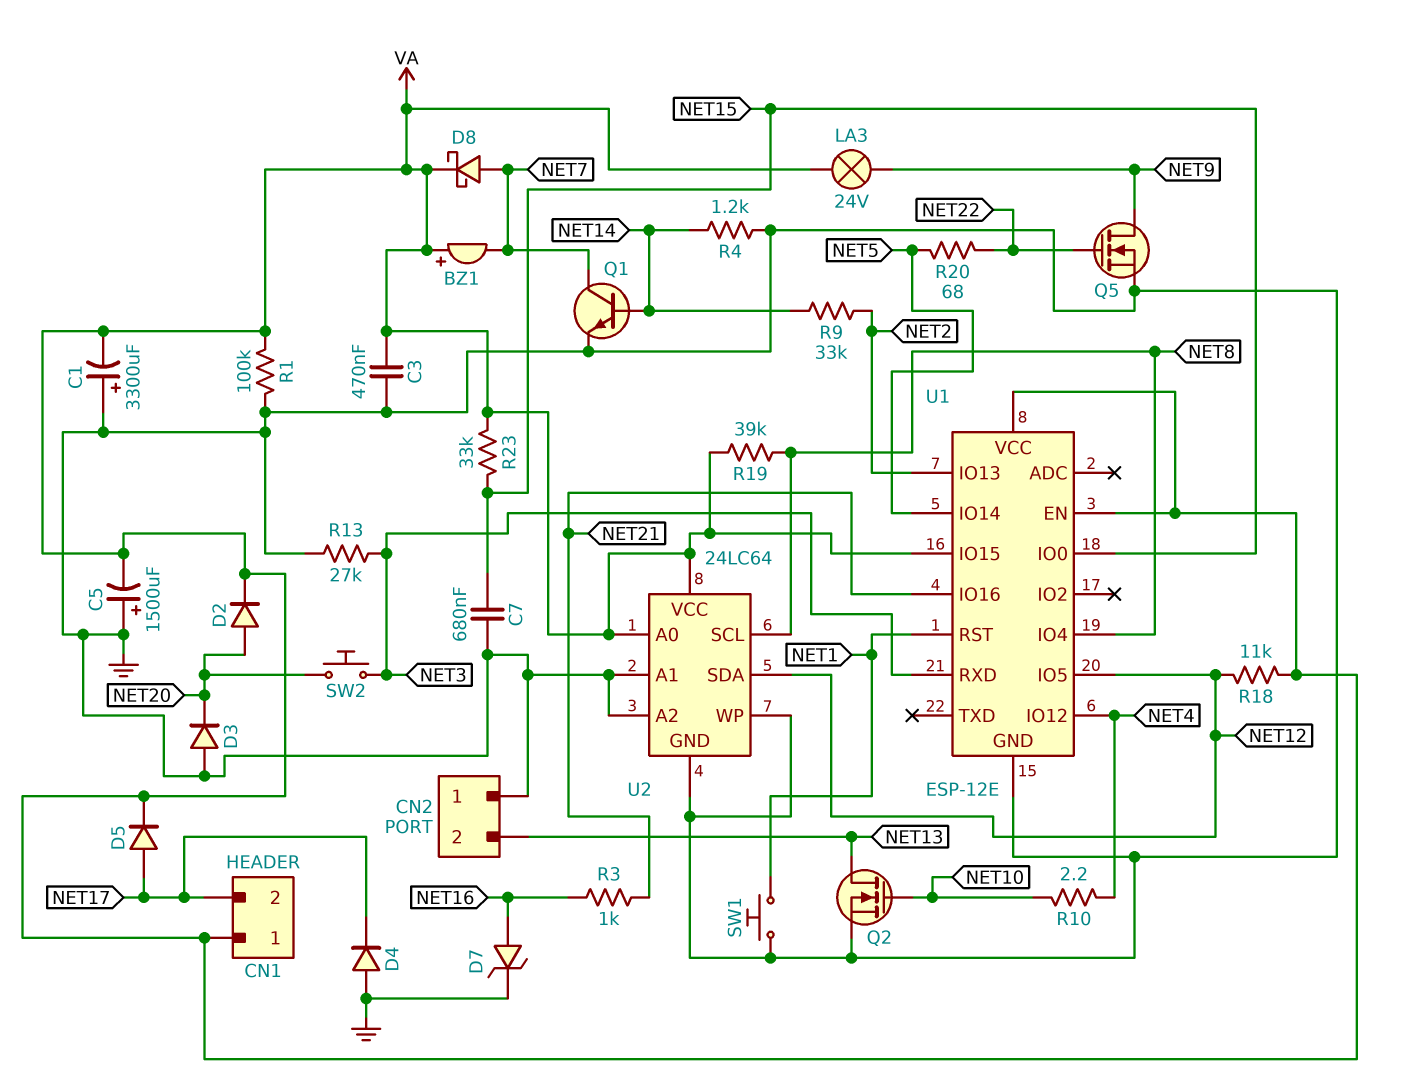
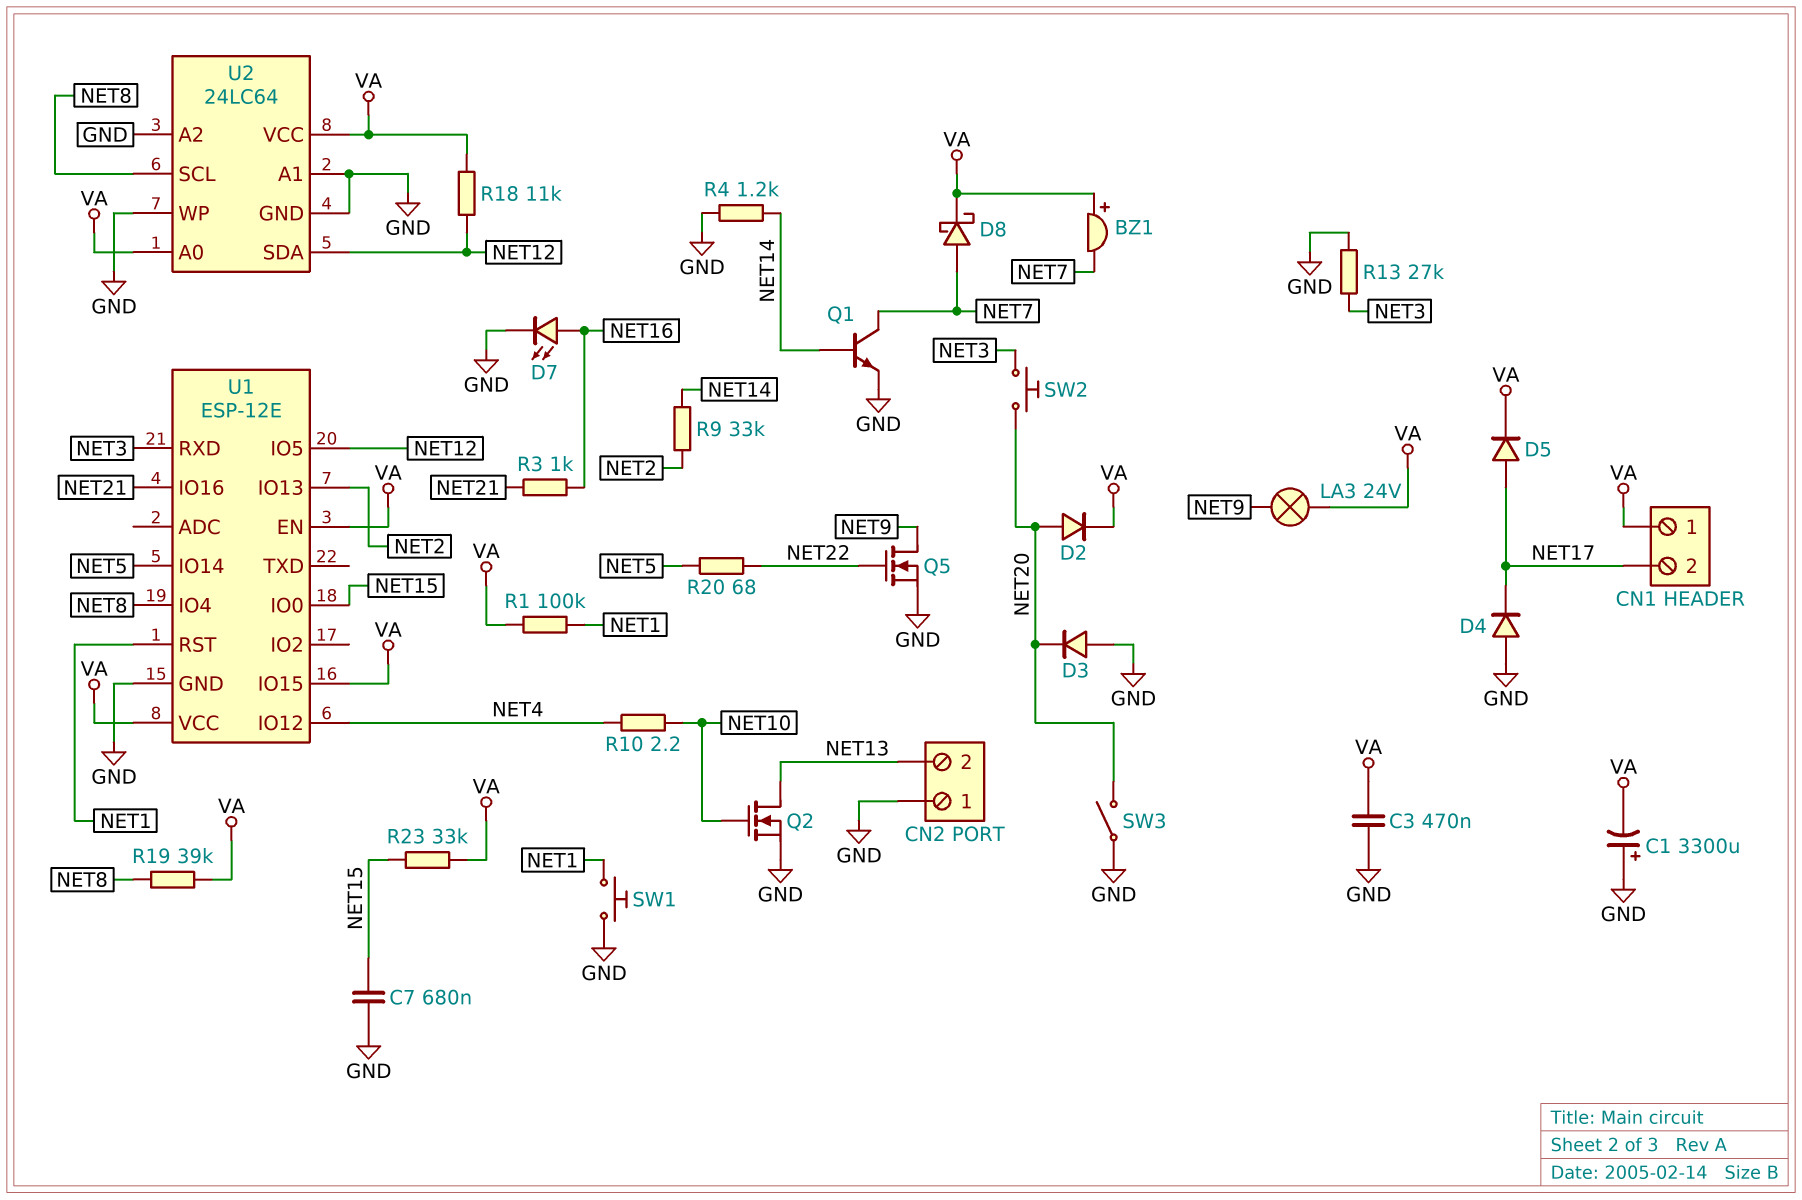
C5: 1500uF (plus GND, minus VA) -> none
D7: zener (A NET16, K GND) -> LED (A NET16, K GND)
R1: 100k (GND, VA) -> 100k (NET1, VA)
SW3: none -> switch (GND, NET20)

